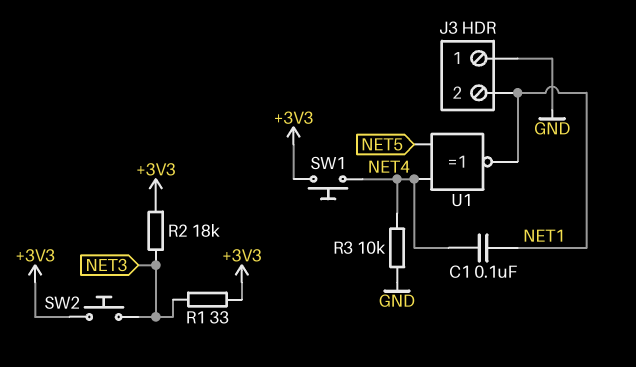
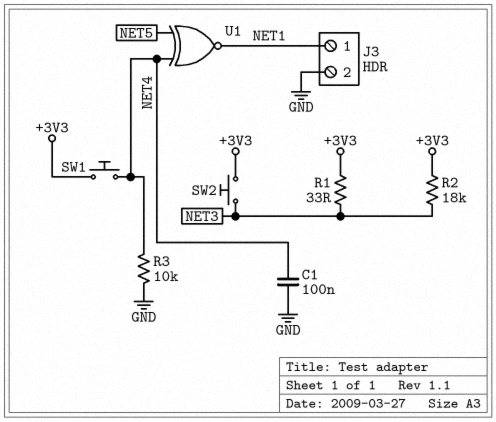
C1: 100nF (NET1, NET4) -> 100nF (GND, NET4)
J3 pin 1: GND -> NET1
J3 pin 2: NET1 -> GND

